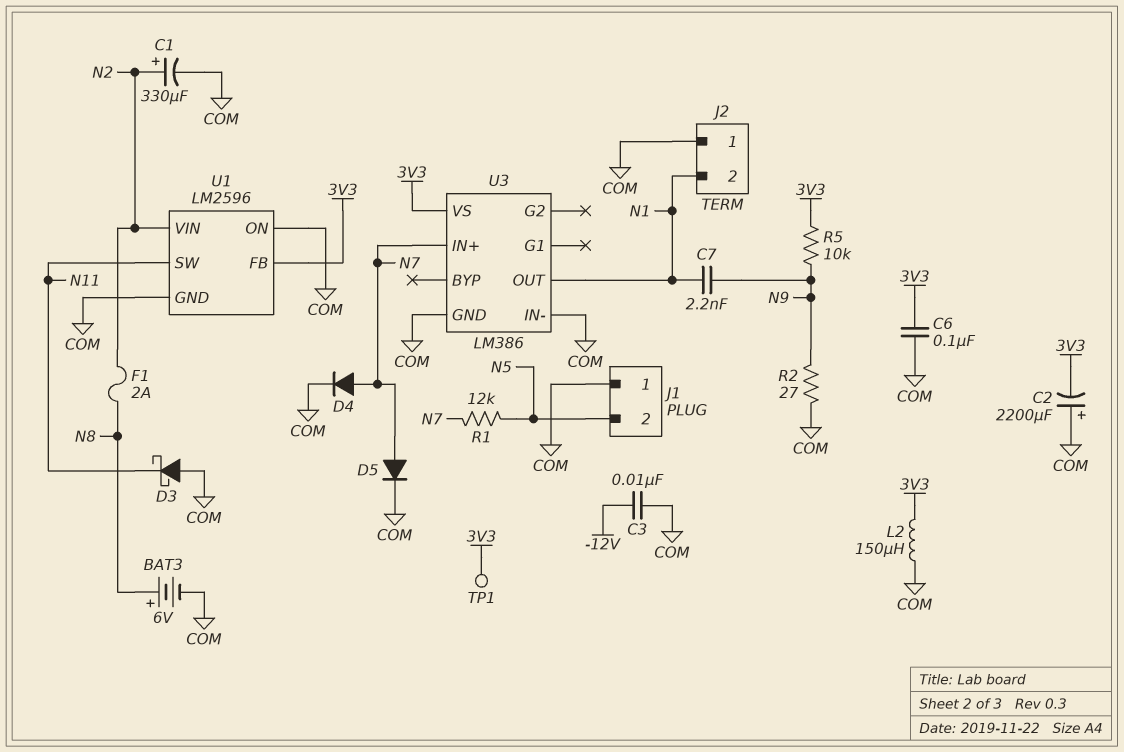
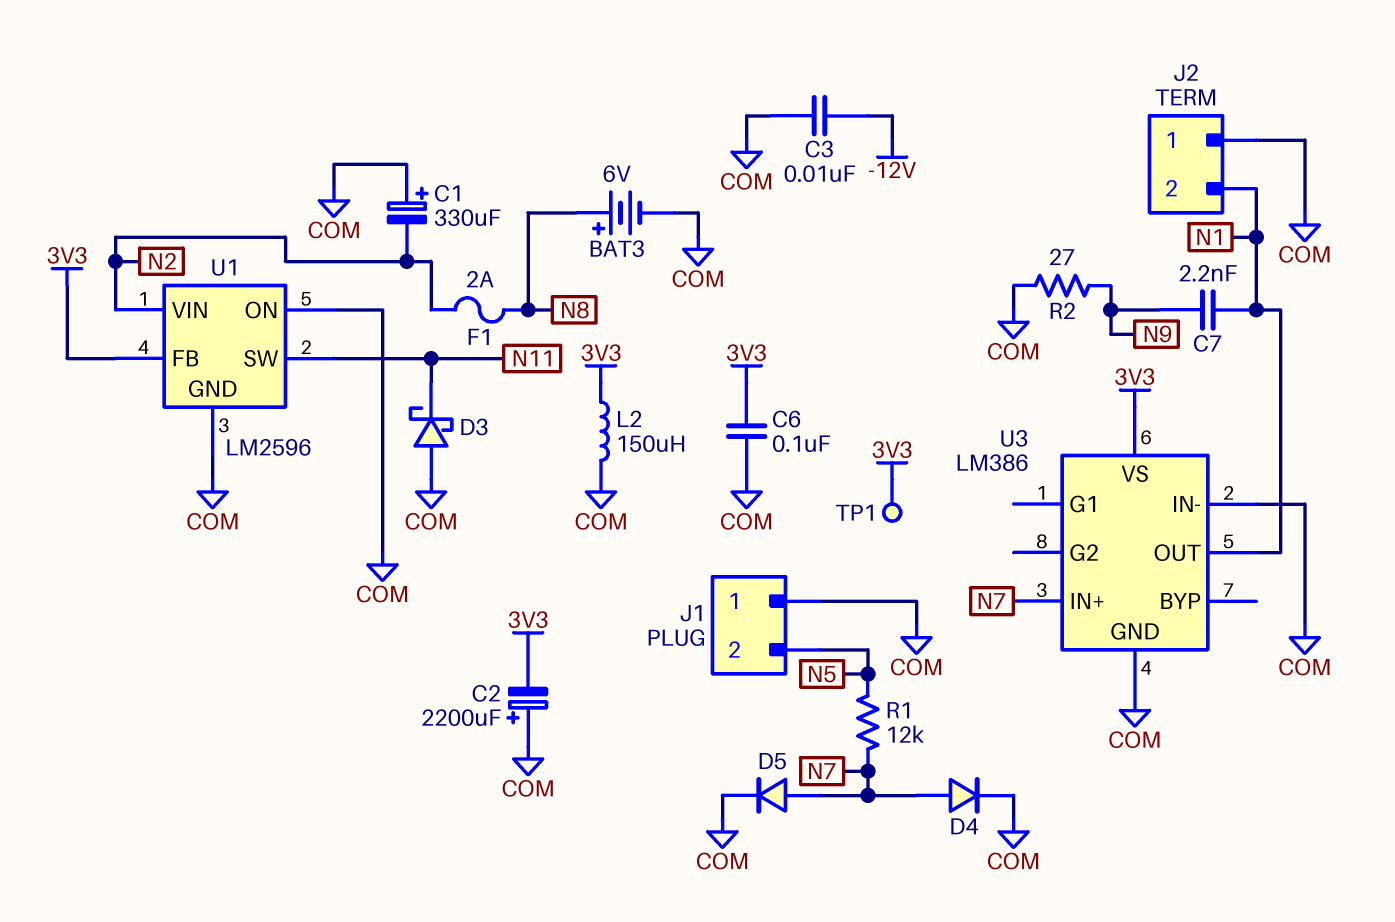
C1: 330uF (plus N2, minus COM) -> 330uF (plus COM, minus N2)
R5: 10k (3V3, N9) -> none

